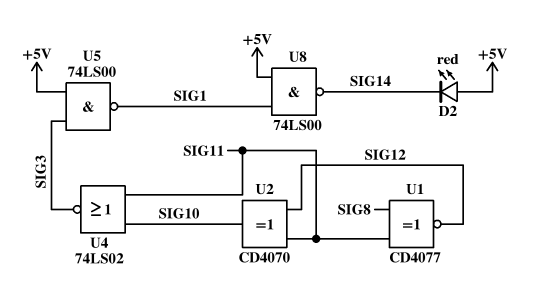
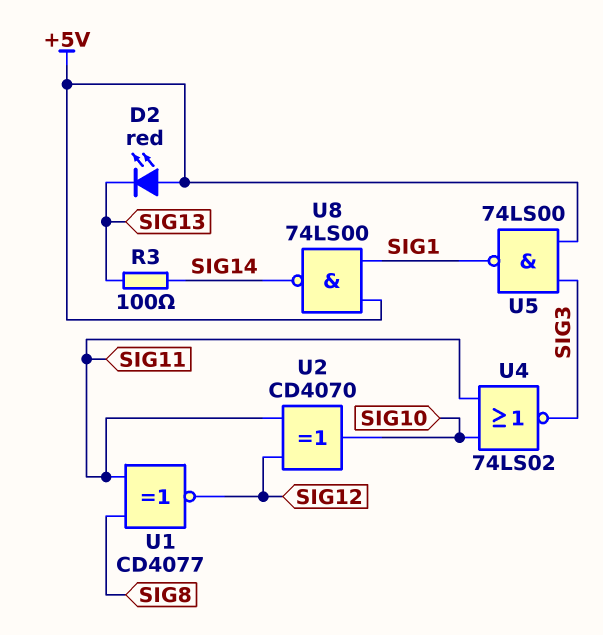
D2: LED red (A +5V, K SIG14) -> LED red (A +5V, K SIG13)
R3: none -> 100 (SIG13, SIG14)

